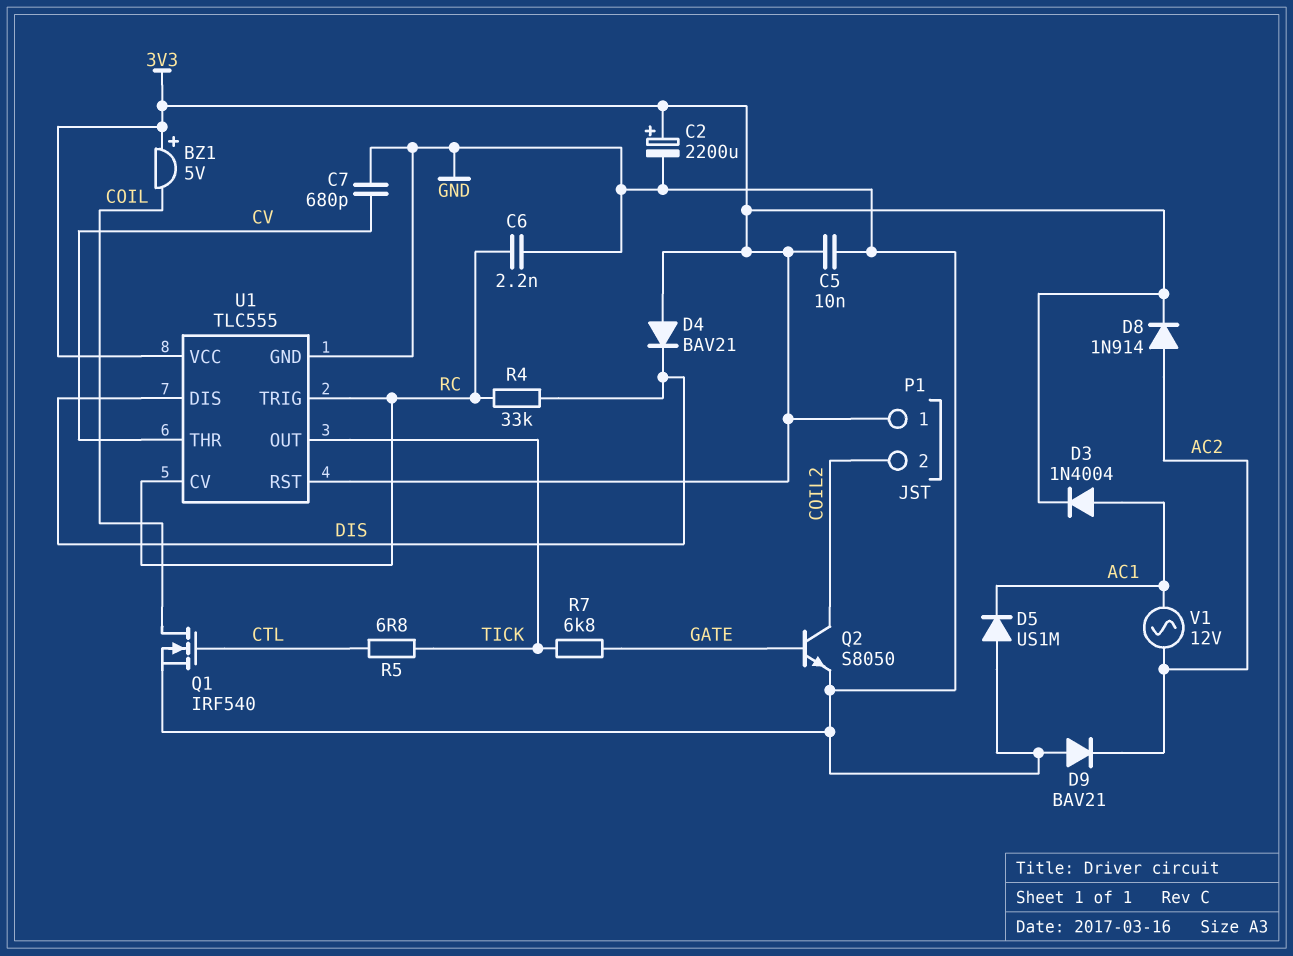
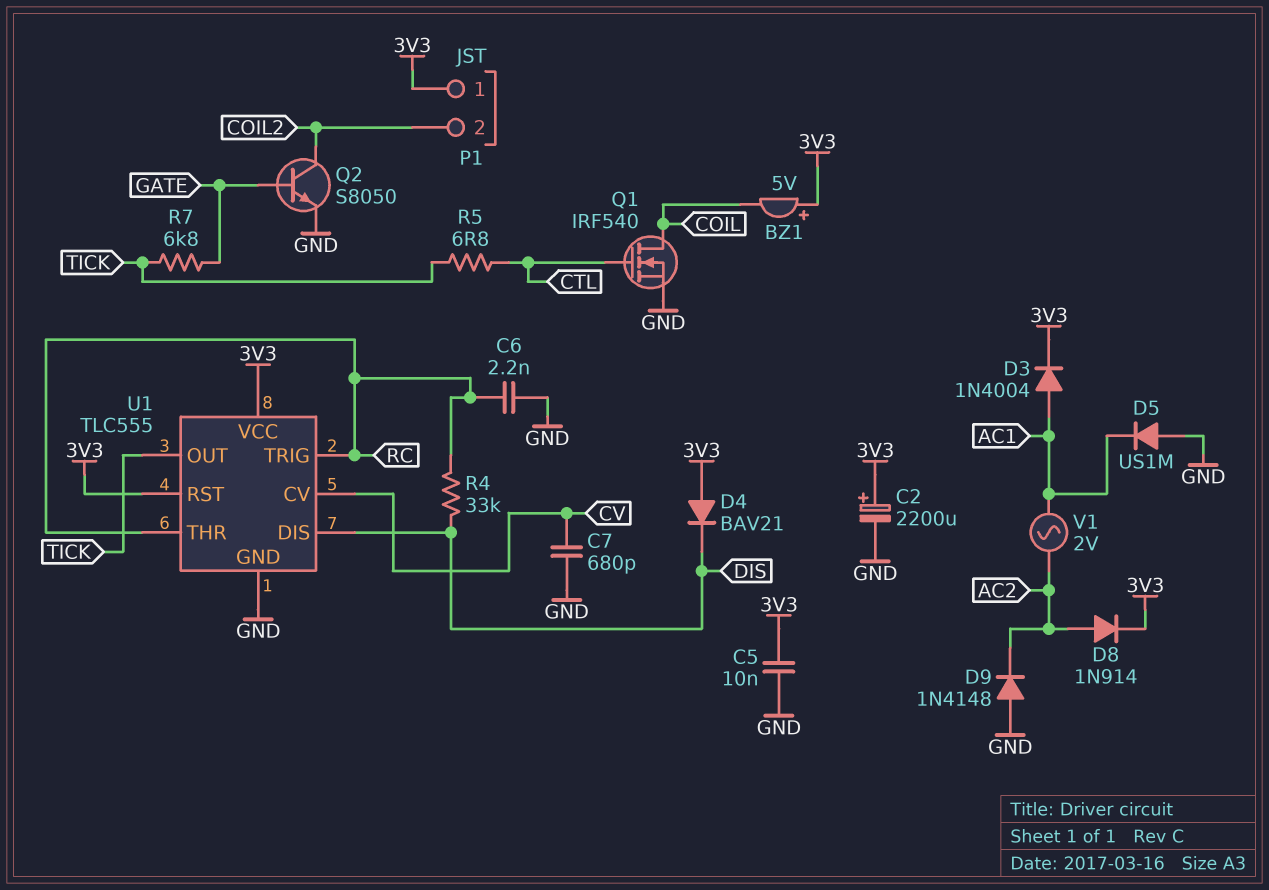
D9: diode BAV21 (A GND, K AC2) -> diode 1N4148 (A GND, K AC2)
U1 pin CV: RC -> CV
U1 pin THR: CV -> RC
V1: AC 12V (AC1, AC2) -> AC 2V (AC1, AC2)

